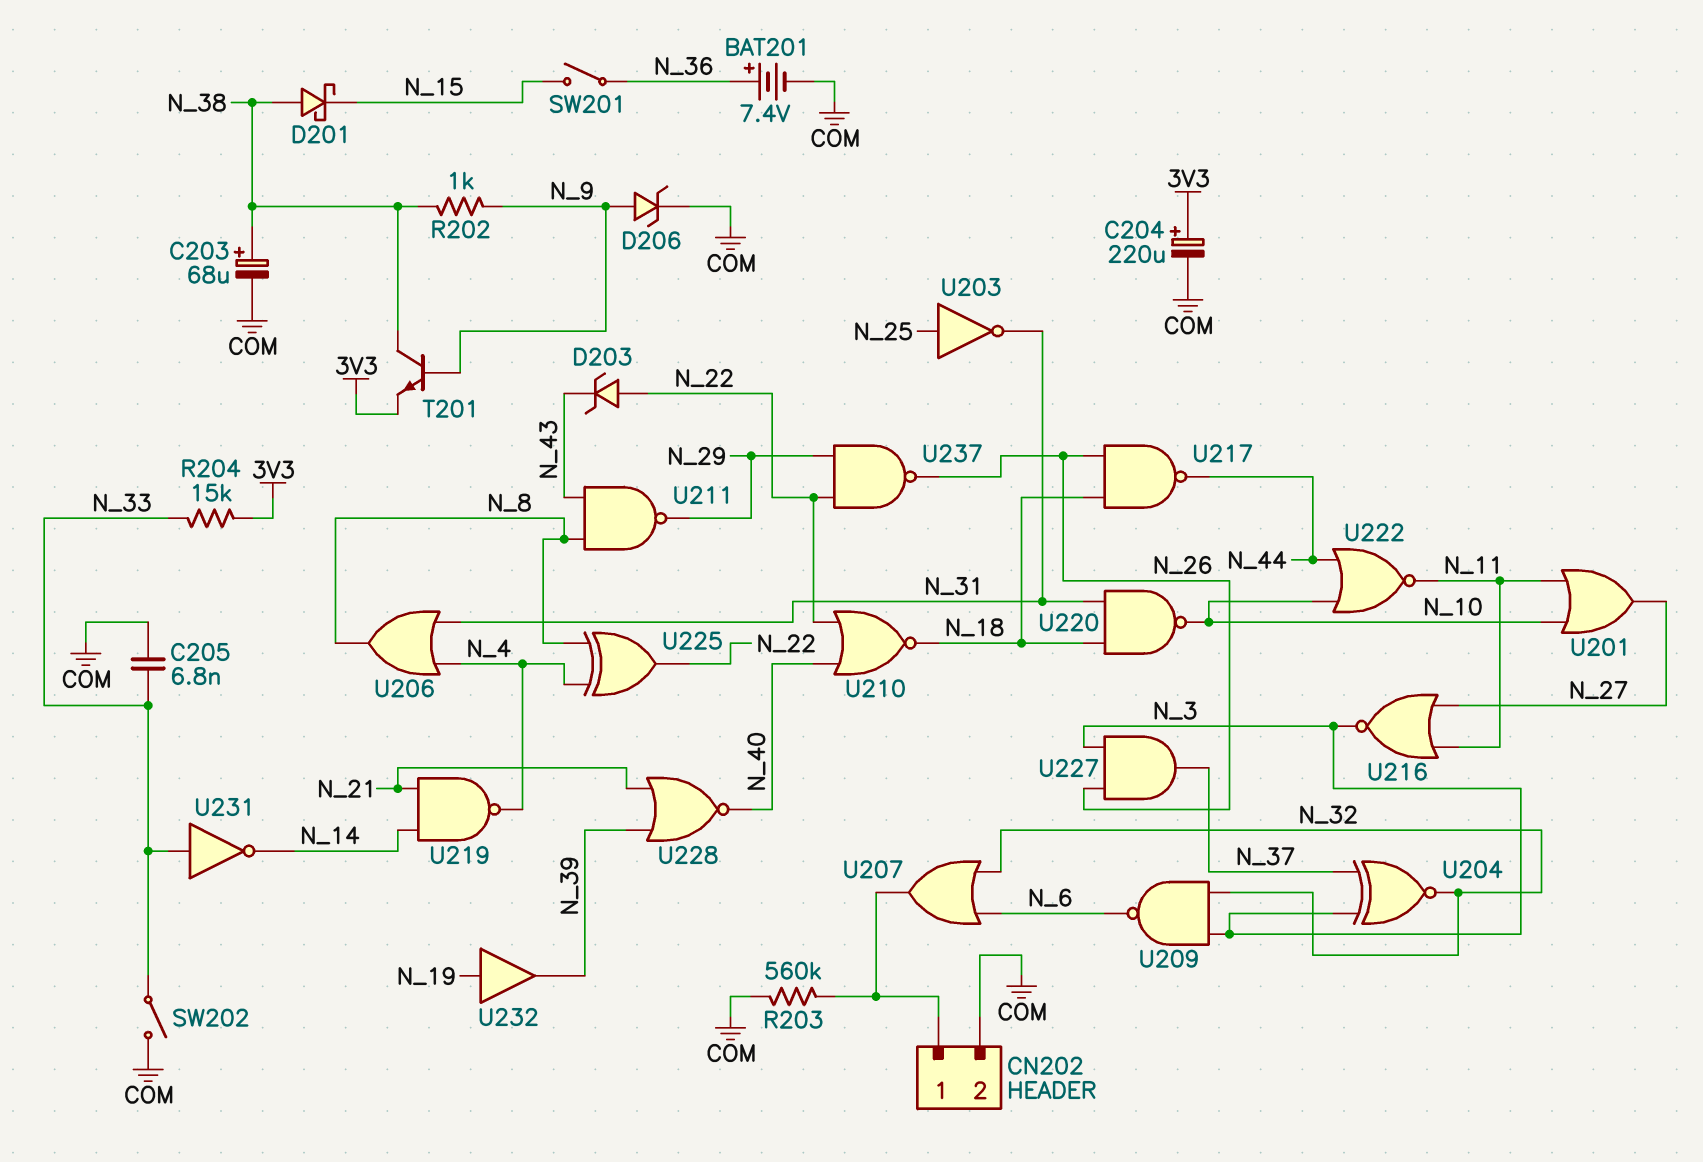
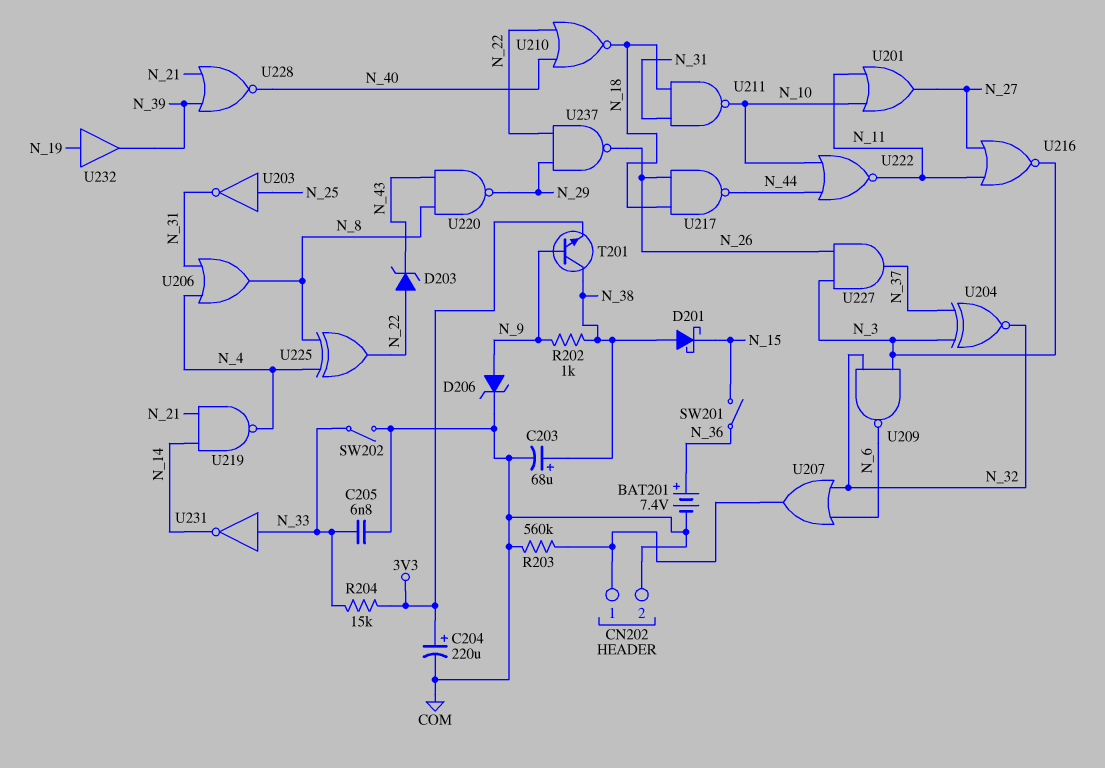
U211: NAND (in N_8, in N_43, out N_29) -> NAND (in N_18, in N_31, out N_10)
U220: NAND (in N_18, in N_31, out N_10) -> NAND (in N_8, in N_43, out N_29)

